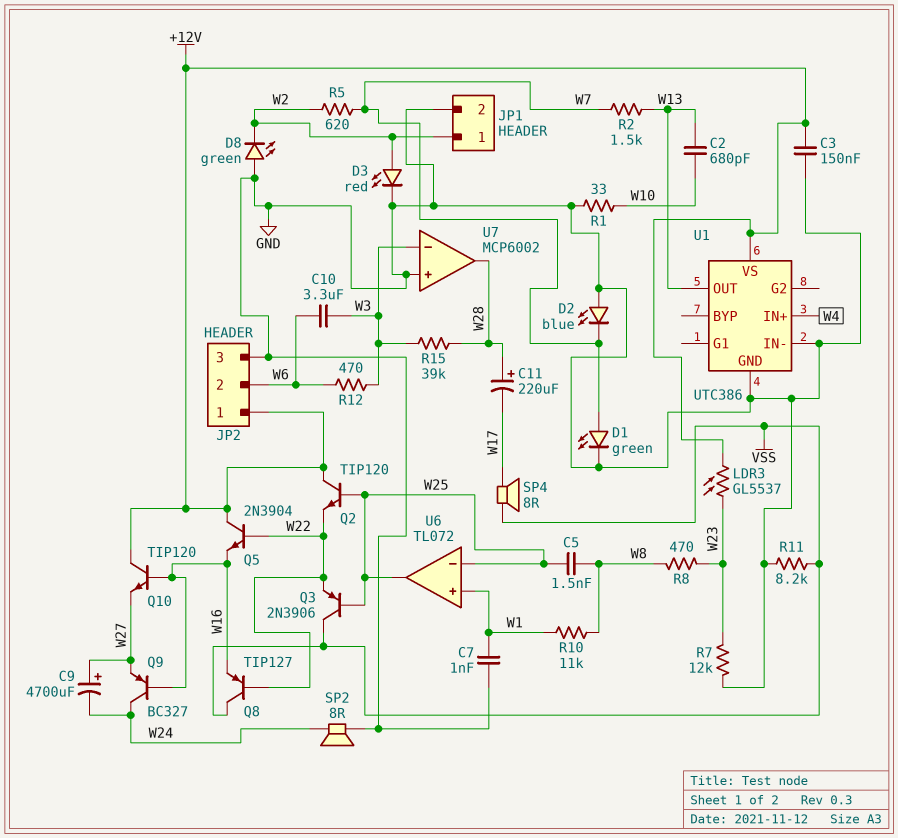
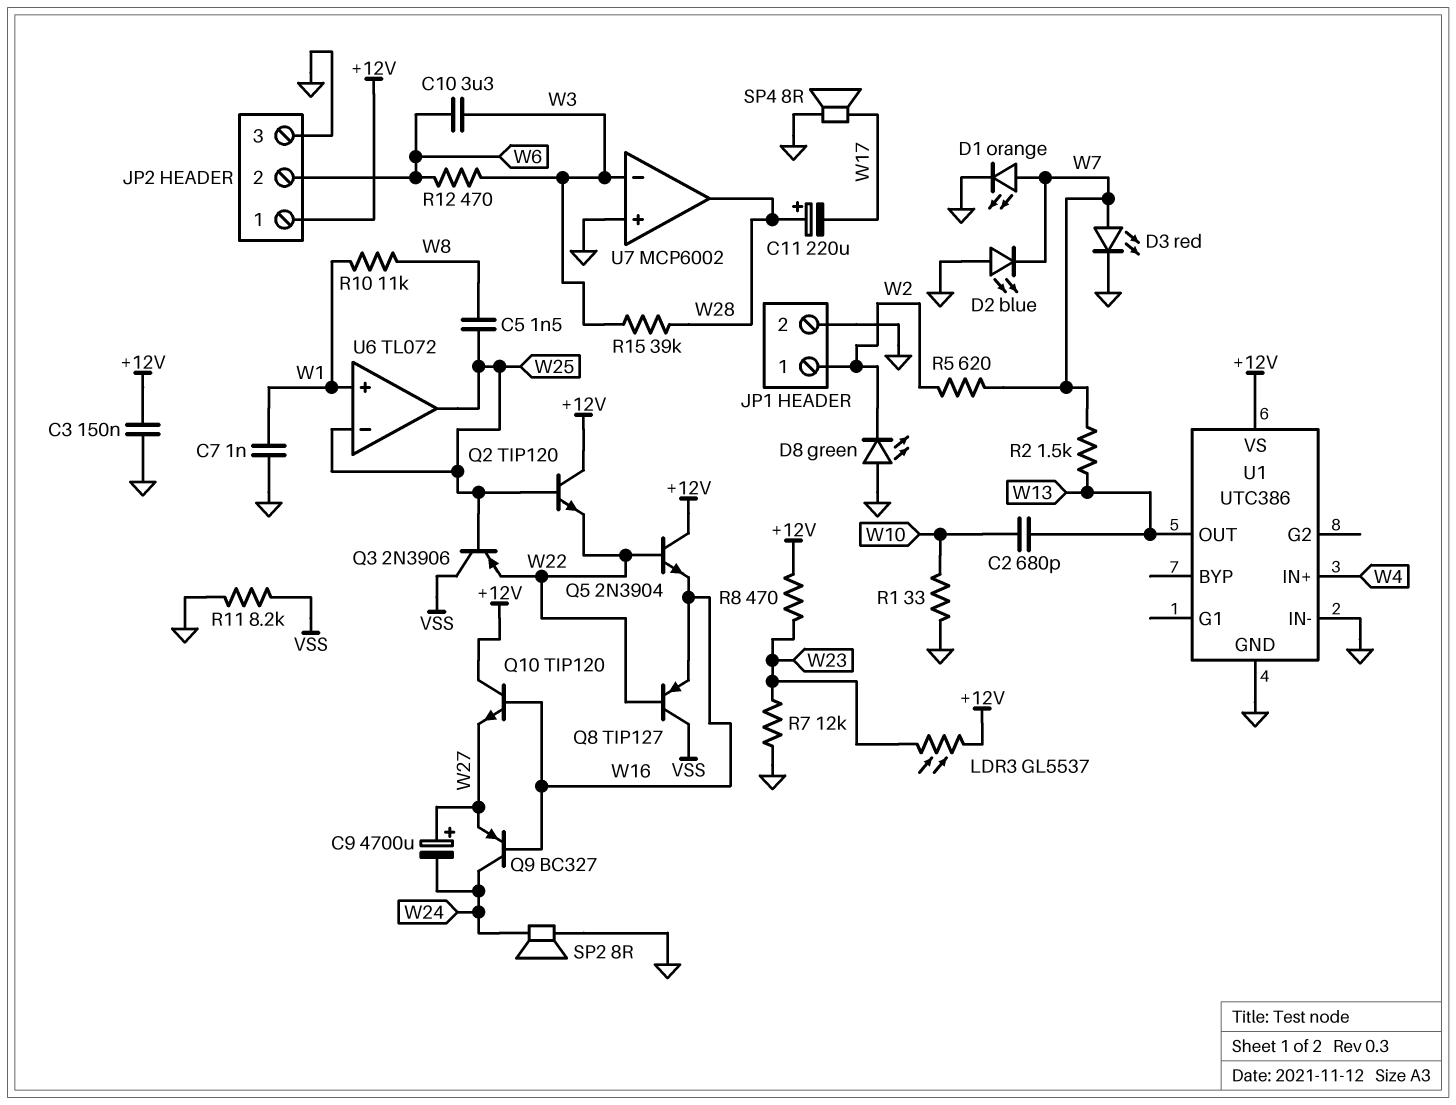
D1: LED green (A W7, K GND) -> LED orange (A W7, K GND)
D3: LED red (A W2, K GND) -> LED red (A W7, K GND)
R8: 470 (W8, W23) -> 470 (+12V, W23)
SP4: speaker 8R (VSS, W17) -> speaker 8R (GND, W17)

